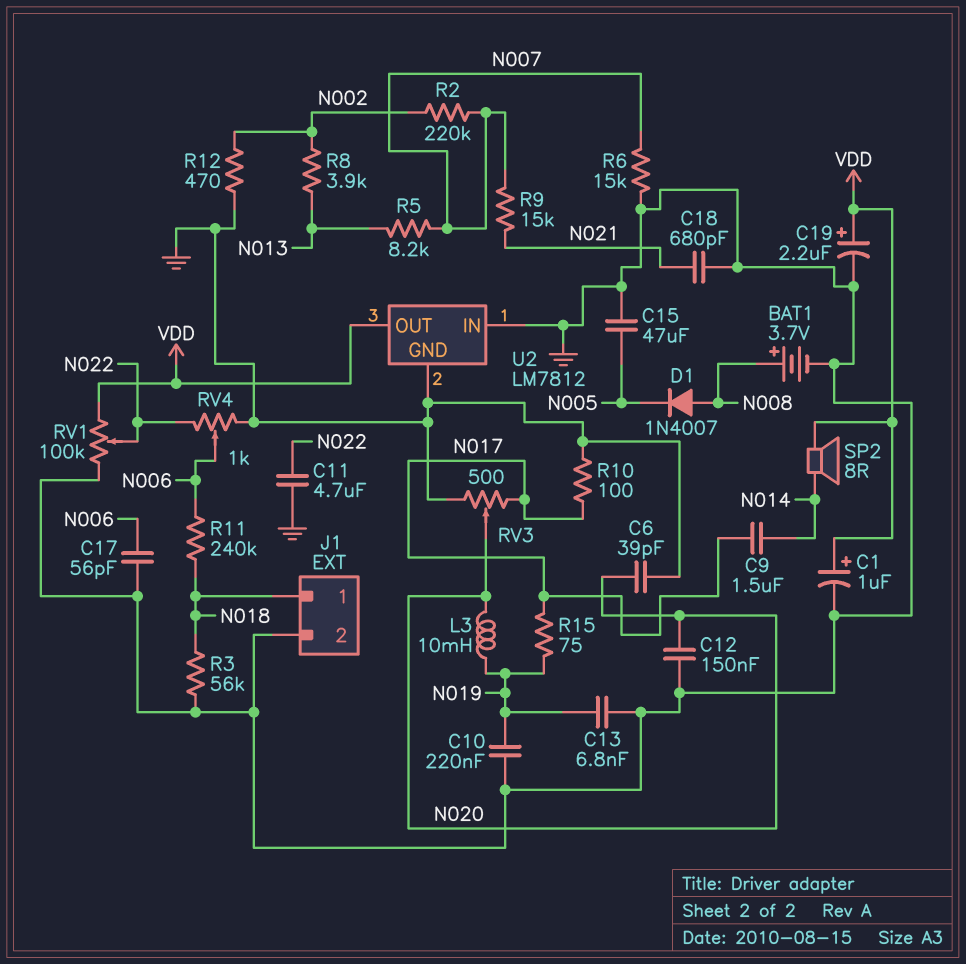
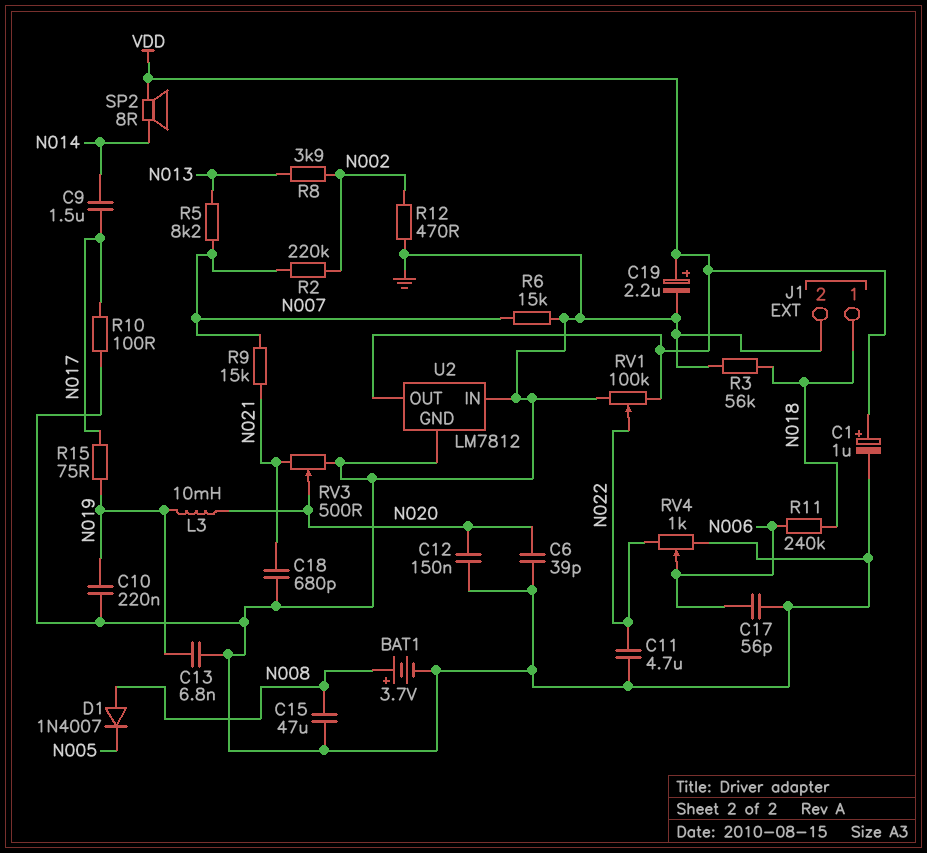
C15: 47uF (GND, N005) -> 47uF (GND, N008)
RV3: 500 (GND, N017, wiper N020) -> 500 (GND, N021, wiper N020)

